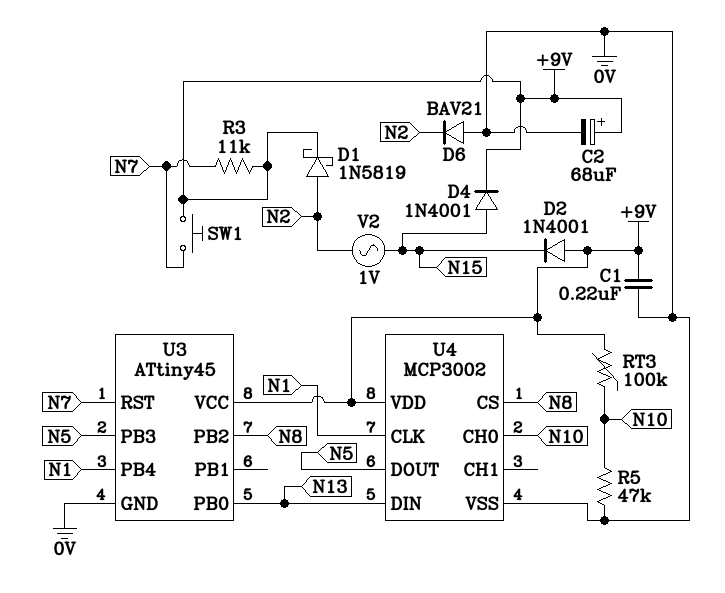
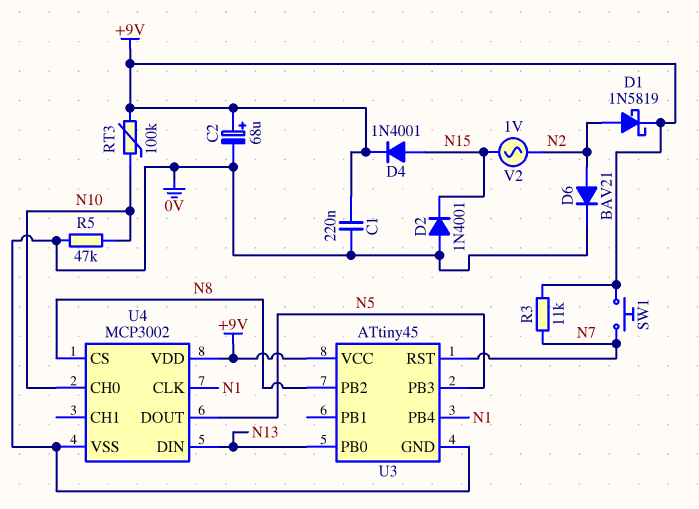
D2: diode 1N4001 (A +9V, K N15) -> diode 1N4001 (A 0V, K N15)
D6: diode BAV21 (A 0V, K N2) -> diode BAV21 (A N2, K 0V)

